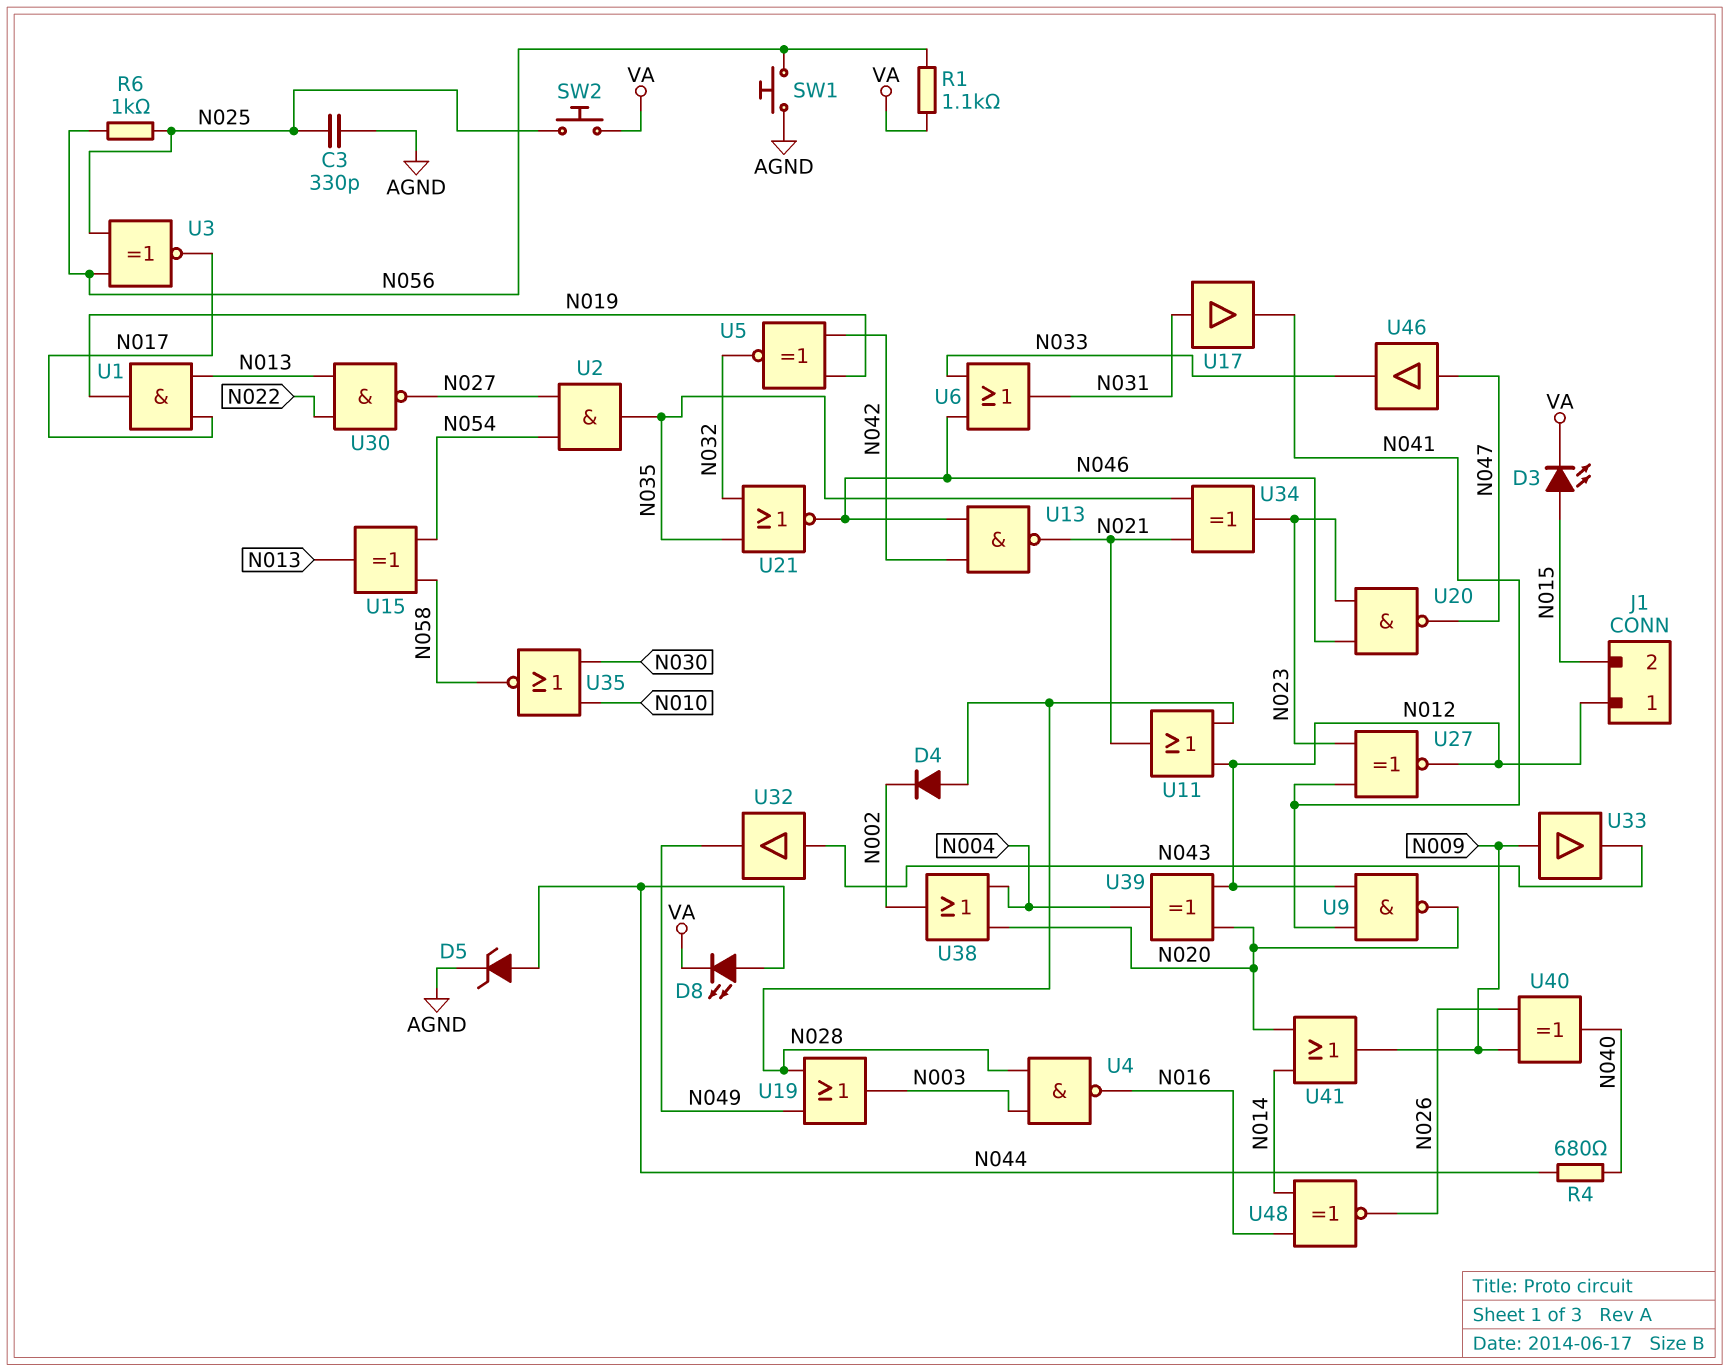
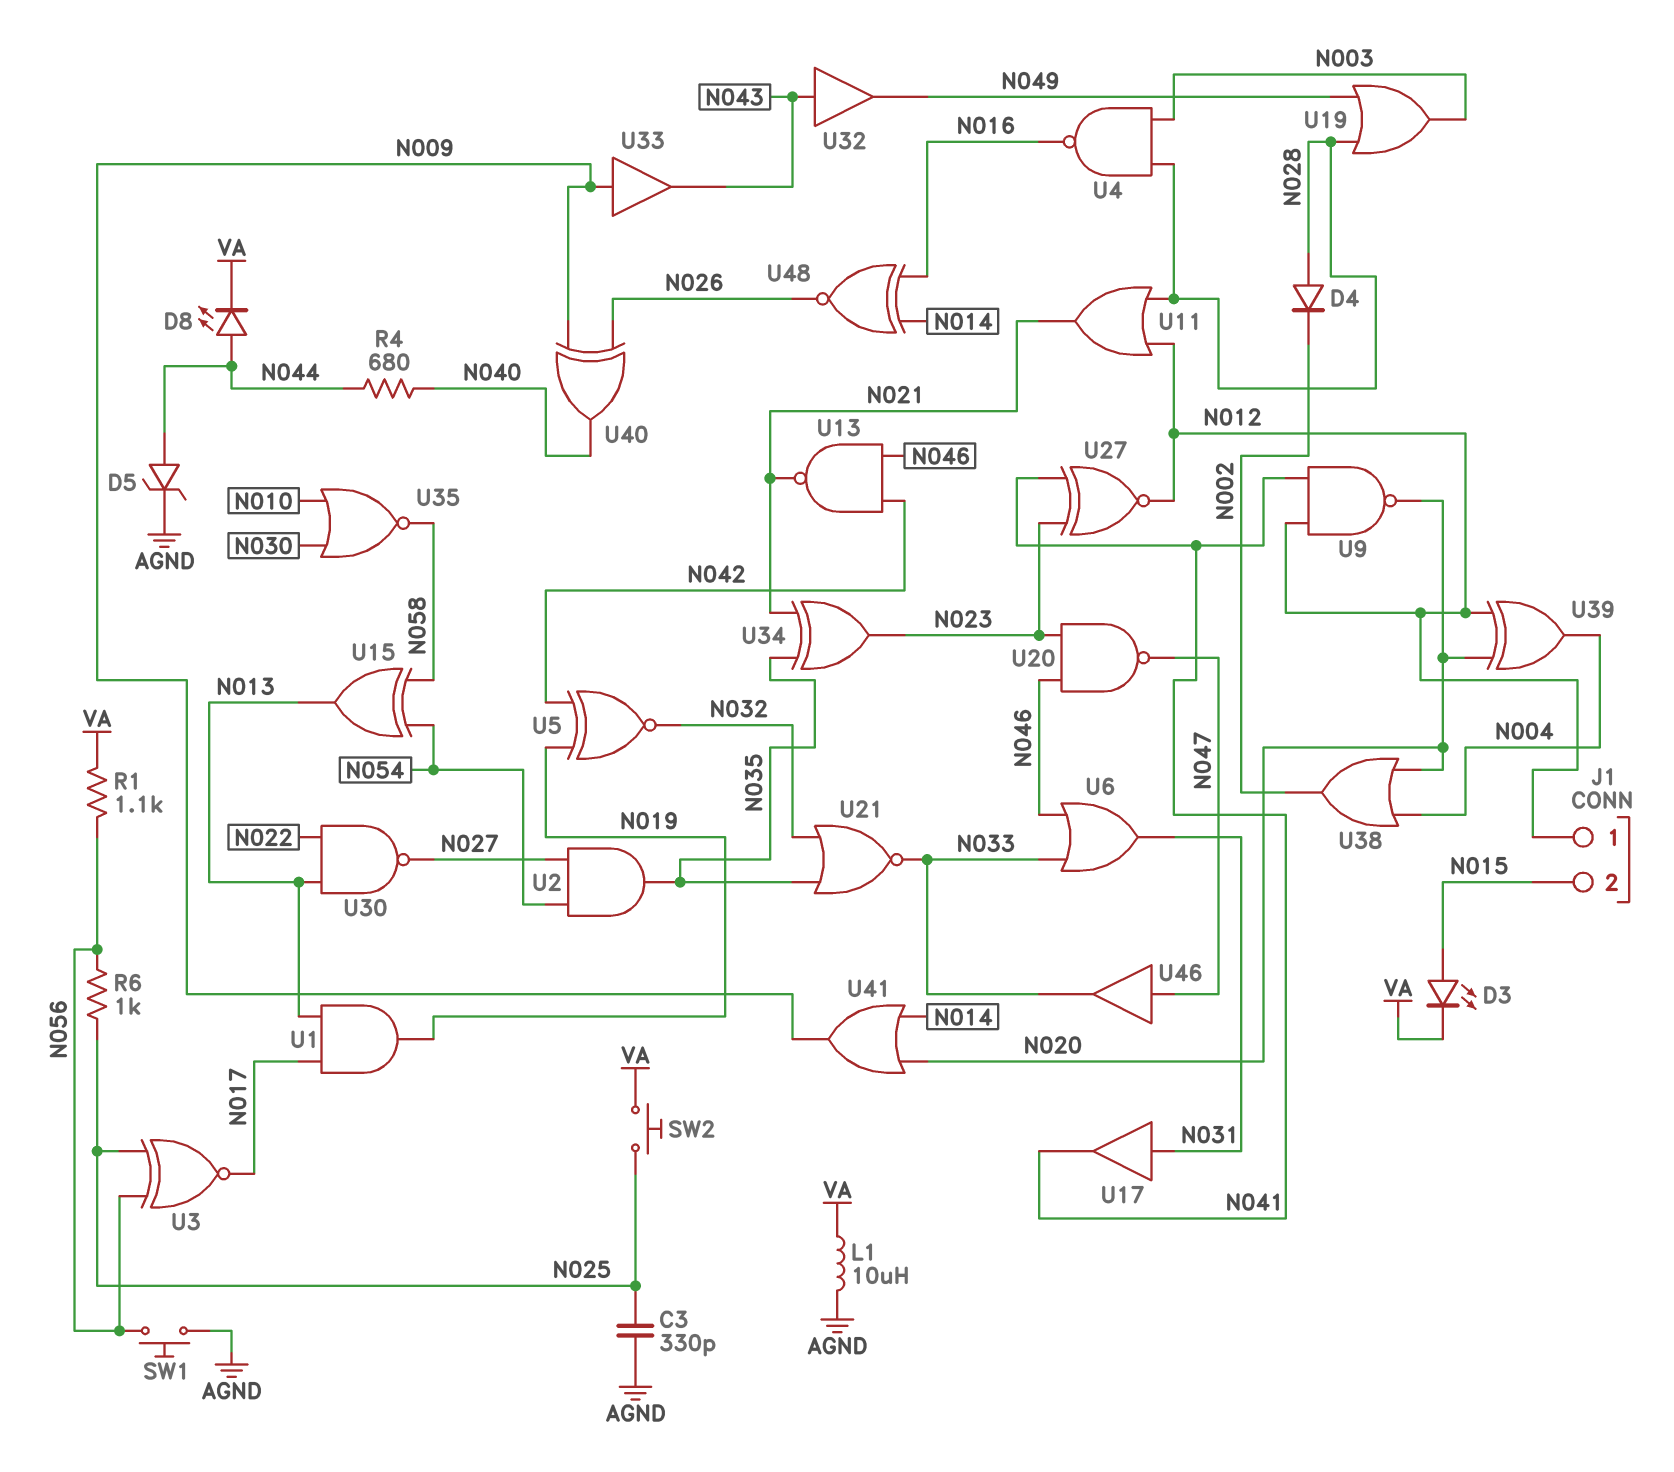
L1: none -> 10uH (AGND, VA)
U21: NOR (in N032, in N035, out N046) -> NOR (in N032, in N035, out N033)

